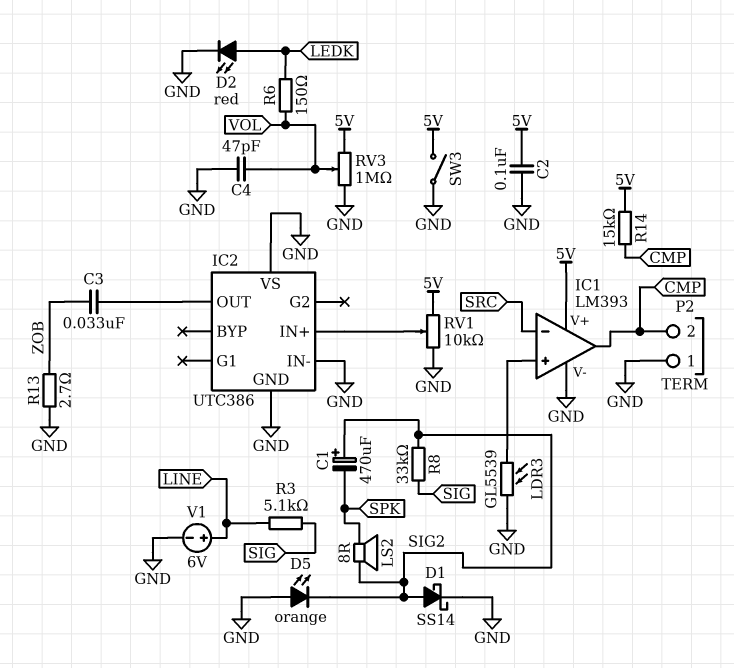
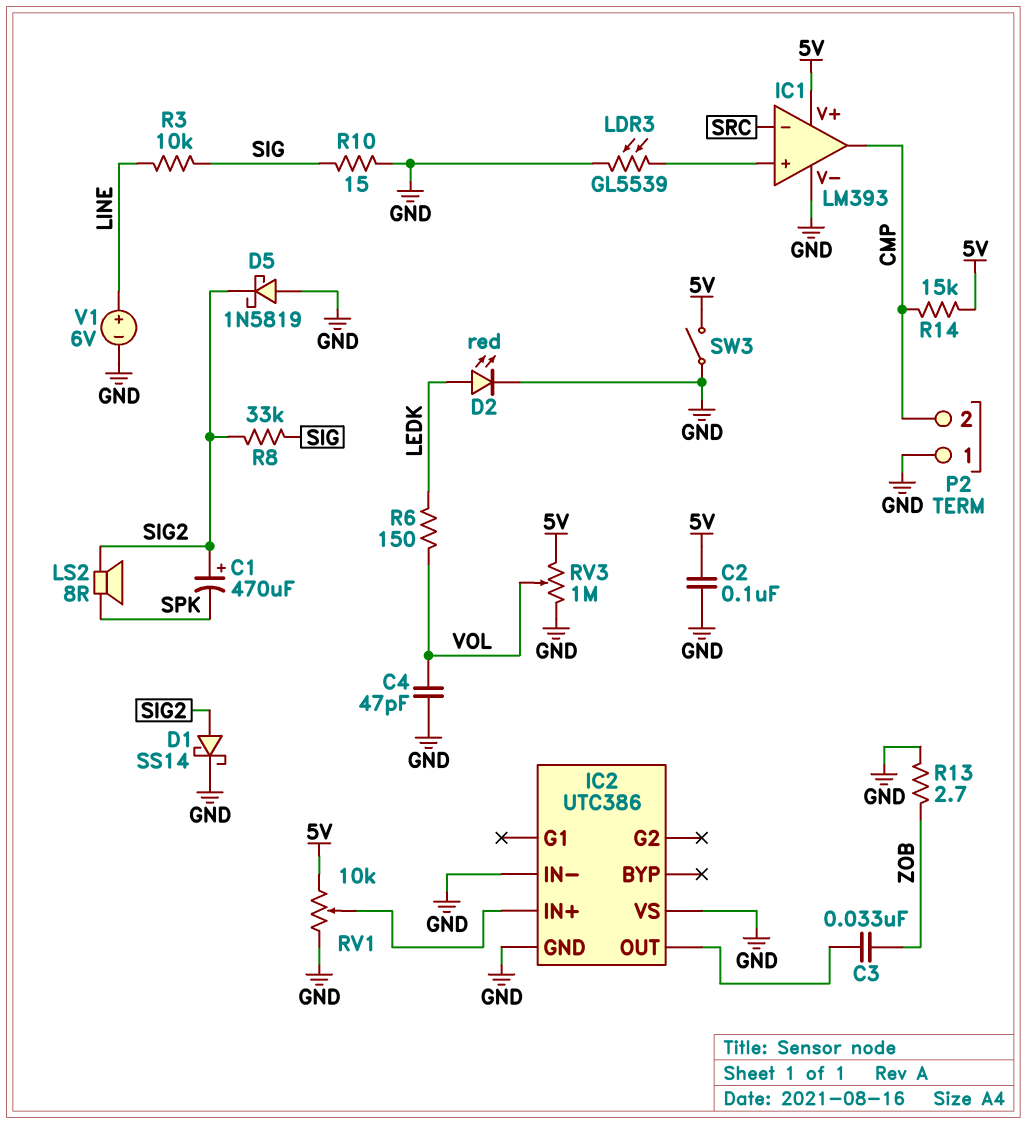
D5: LED orange (A GND, K SIG2) -> schottky 1N5819 (A GND, K SIG2)
R3: 5.1k (LINE, SIG) -> 10k (LINE, SIG)
R10: none -> 15 (GND, SIG)

